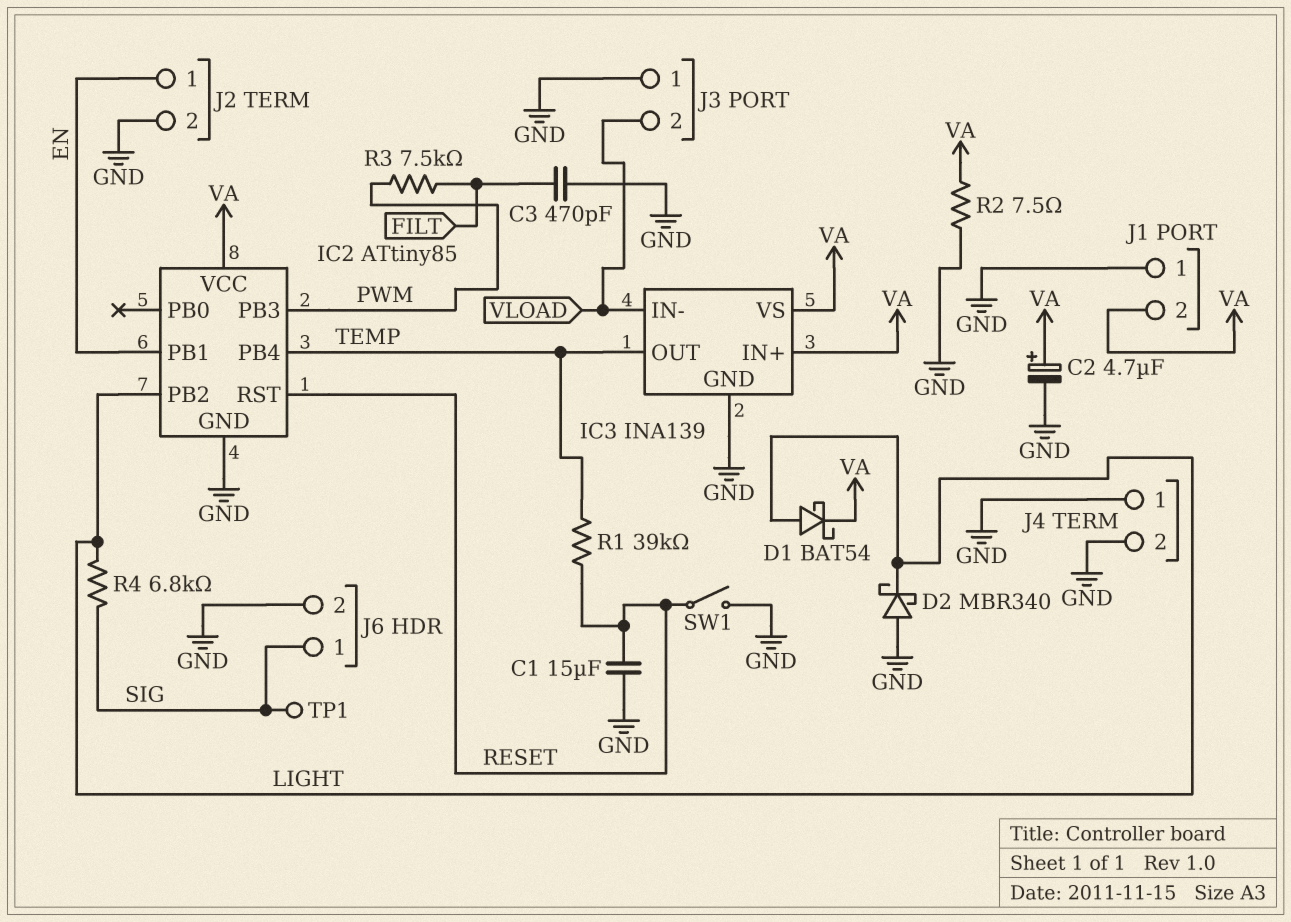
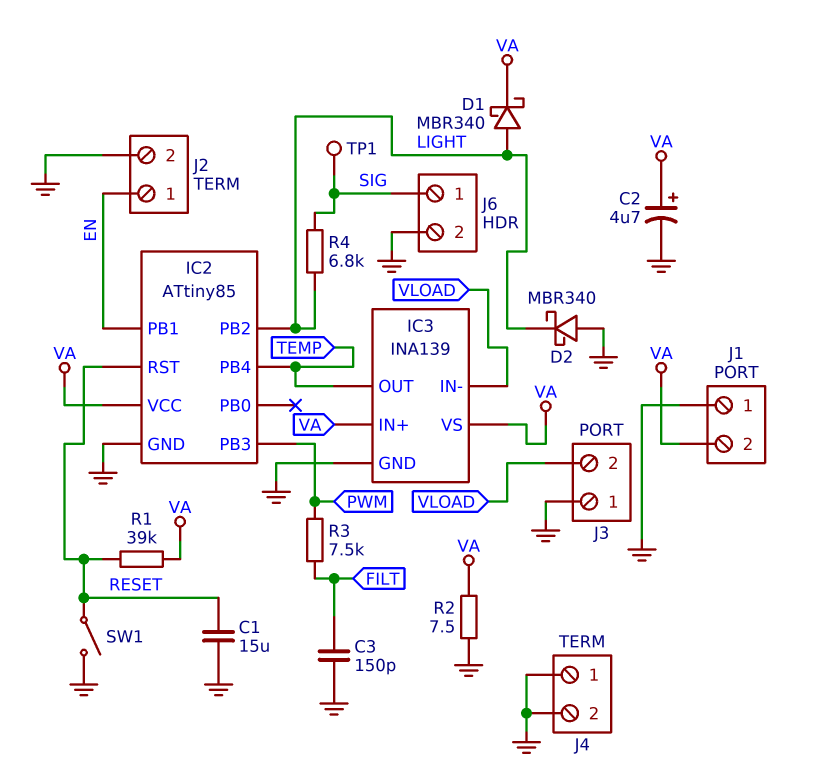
C3: 470pF (FILT, GND) -> 150pF (FILT, GND)
D1: schottky BAT54 (A LIGHT, K VA) -> schottky MBR340 (A LIGHT, K VA)
R1: 39k (RESET, TEMP) -> 39k (RESET, VA)

